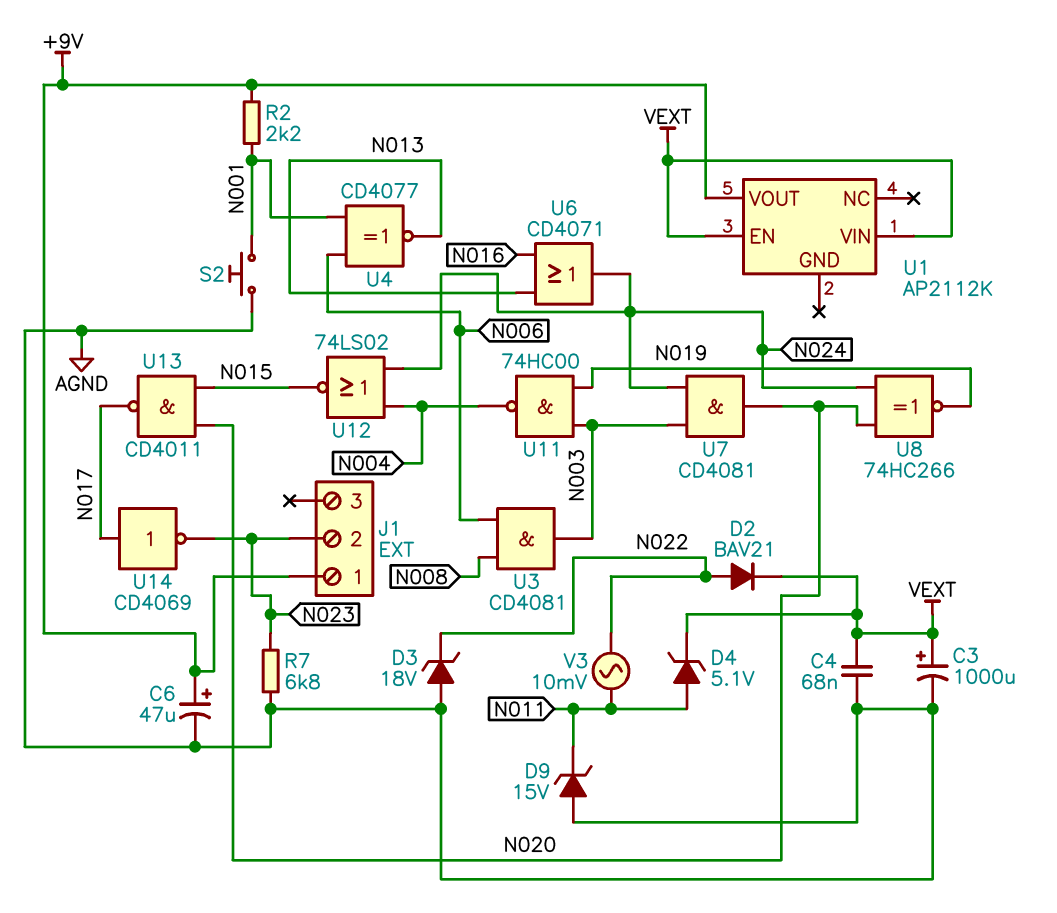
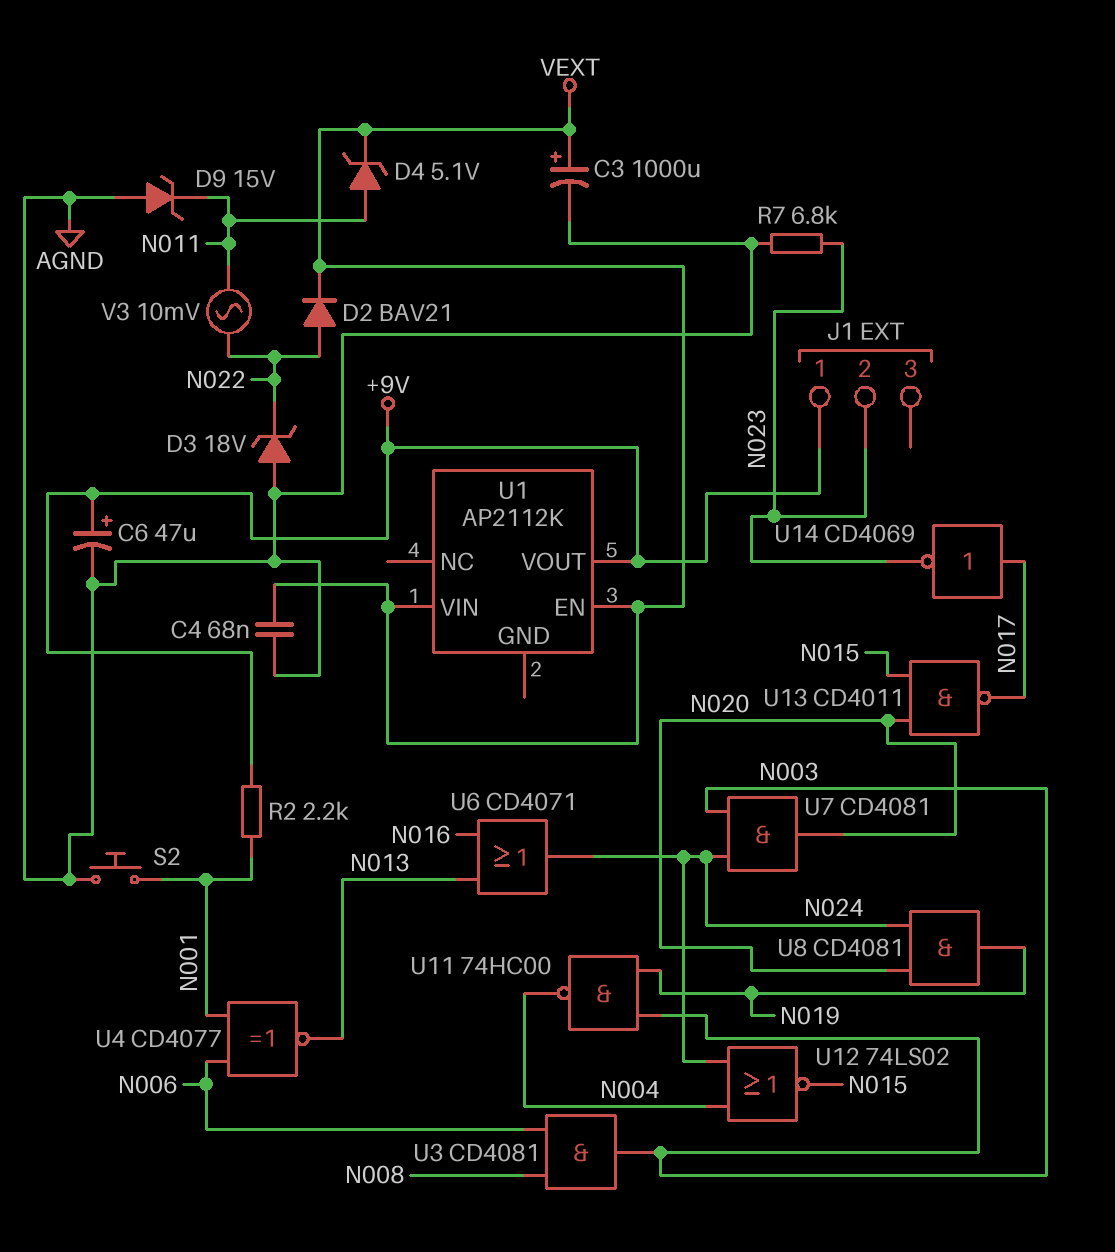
U8: XNOR 74HC266 (in N020, in N024, out N019) -> AND CD4081 (in N020, in N024, out N019)

